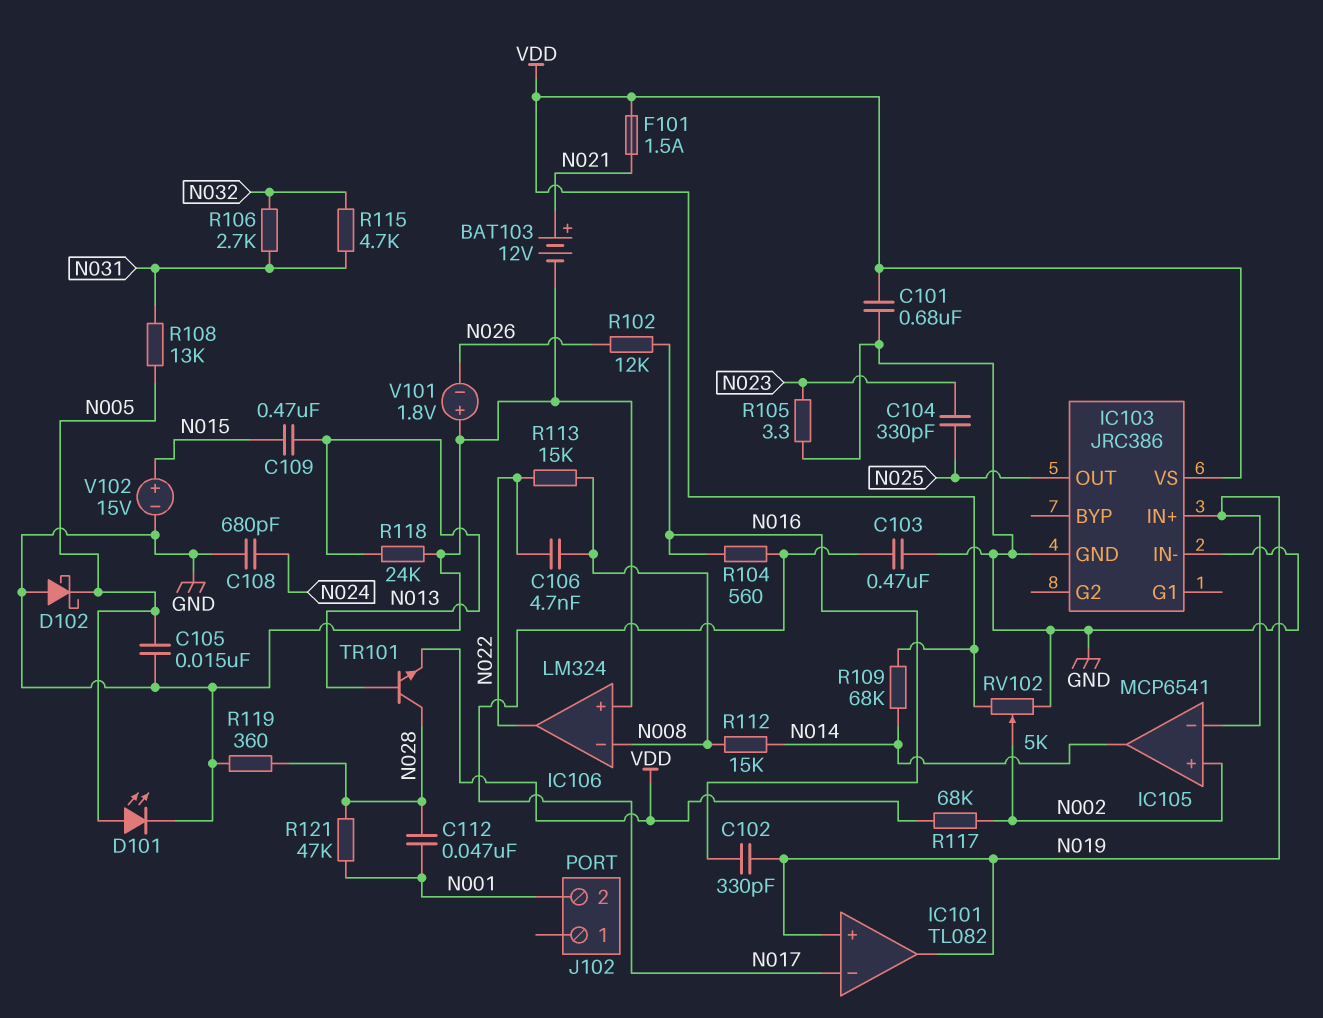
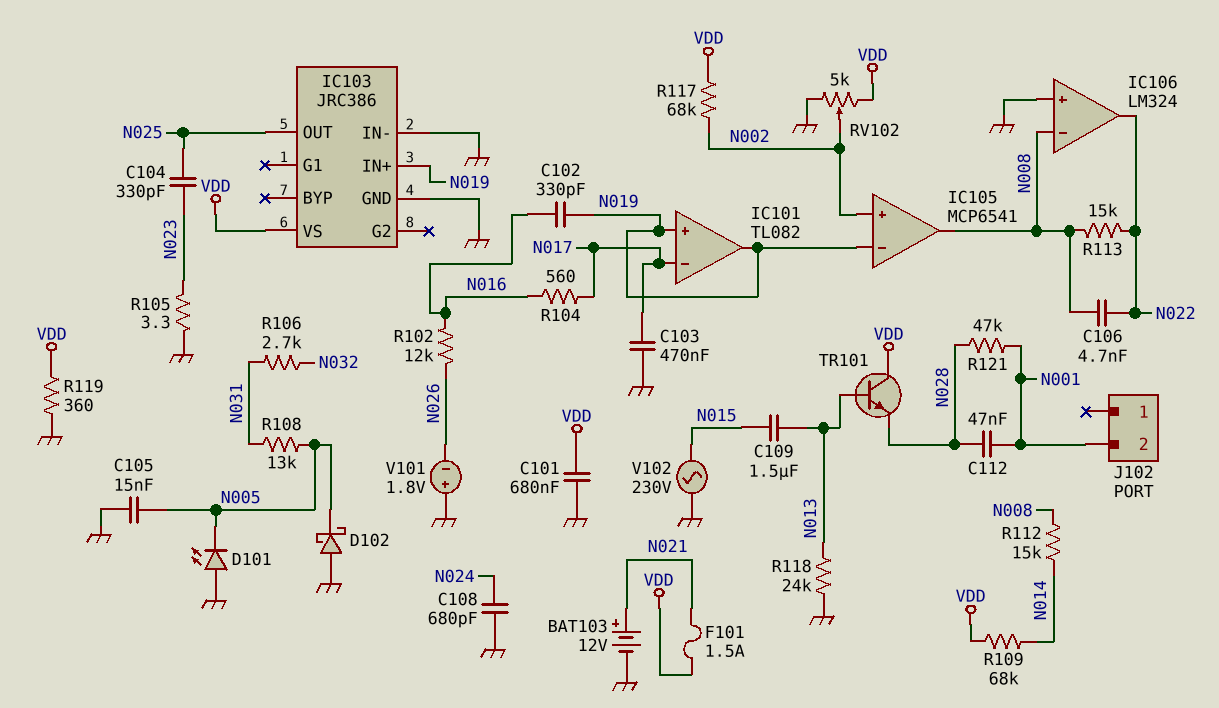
C109: 470nF (N013, N015) -> 1.5uF (N013, N015)
D101: LED (A N005, K GND) -> LED (A GND, K N005)
IC105 pin out: N014 -> N008
R115: 4.7k (N031, N032) -> none
R119: 360 (GND, N028) -> 360 (GND, VDD)
TR101: NPN (B N013, C N028, E VDD) -> NPN (B N013, C VDD, E N028)
V102: 15V (plus N015, minus GND) -> AC 230V (GND, N015)

